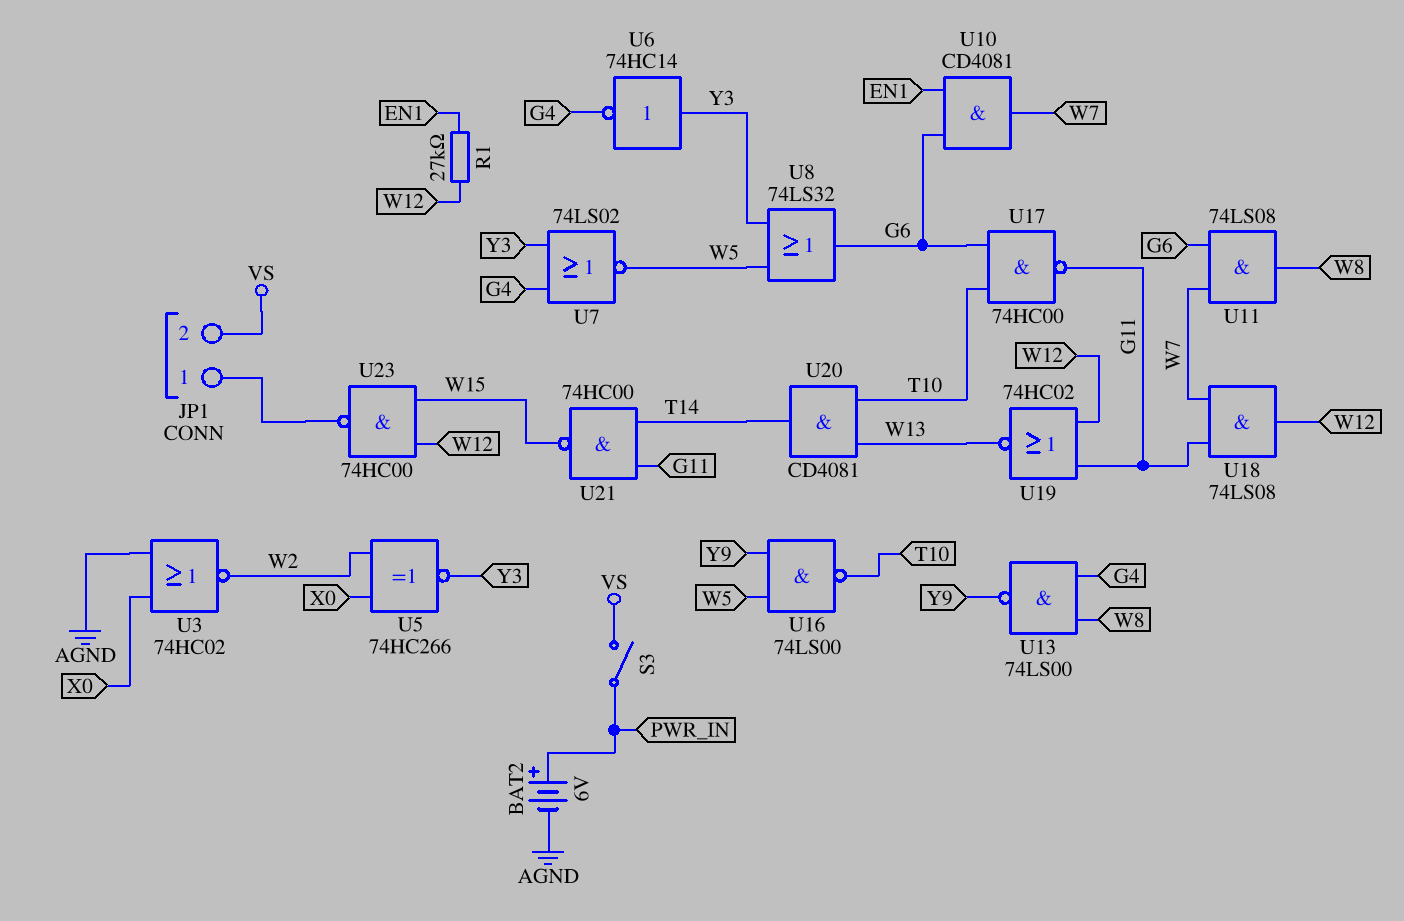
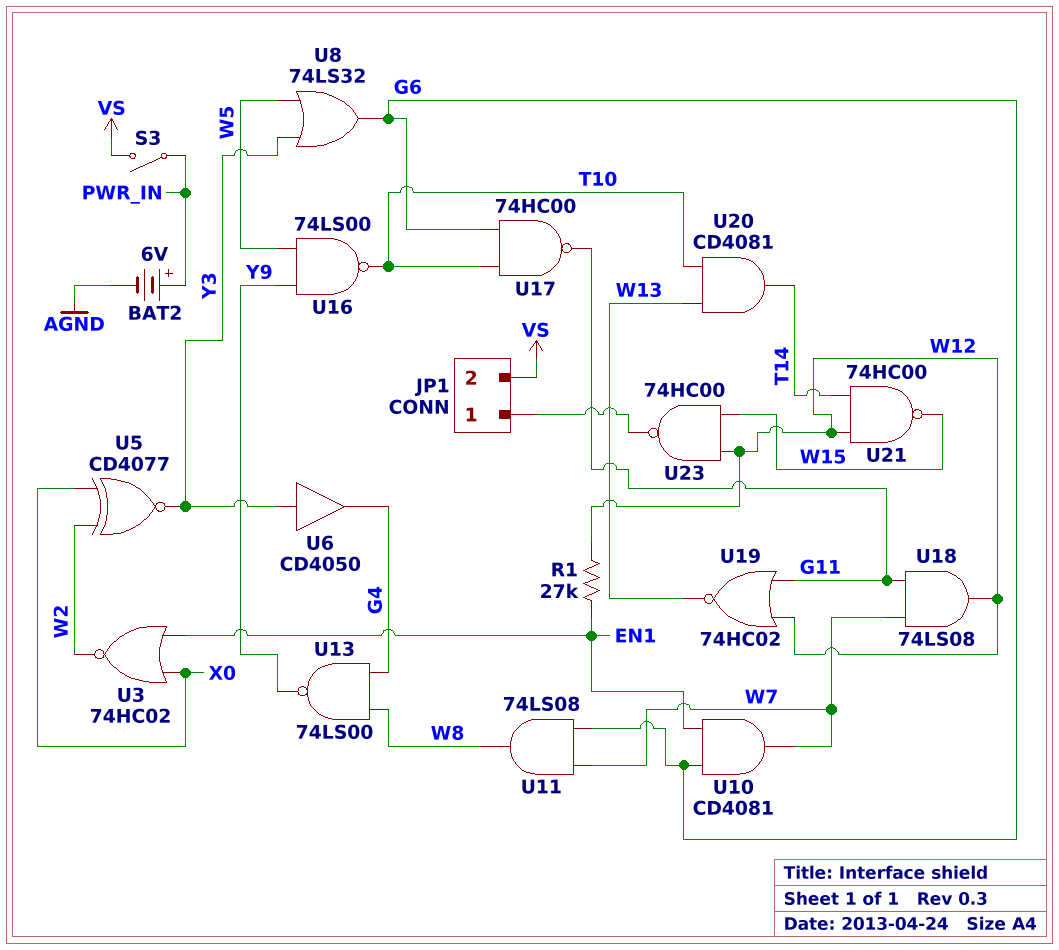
U3: NOR 74HC02 (in AGND, in X0, out W2) -> NOR 74HC02 (in EN1, in X0, out W2)
U5: XNOR 74HC266 (in W2, in X0, out Y3) -> XNOR CD4077 (in W2, in X0, out Y3)
U6: NOT 74HC14 (in Y3, out G4) -> buffer CD4050 (in Y3, out G4)
U7: NOR 74LS02 (in G4, in Y3, out W5) -> none
U21: NAND 74HC00 (in G11, in T14, out W15) -> NAND 74HC00 (in T14, in W12, out W15)

